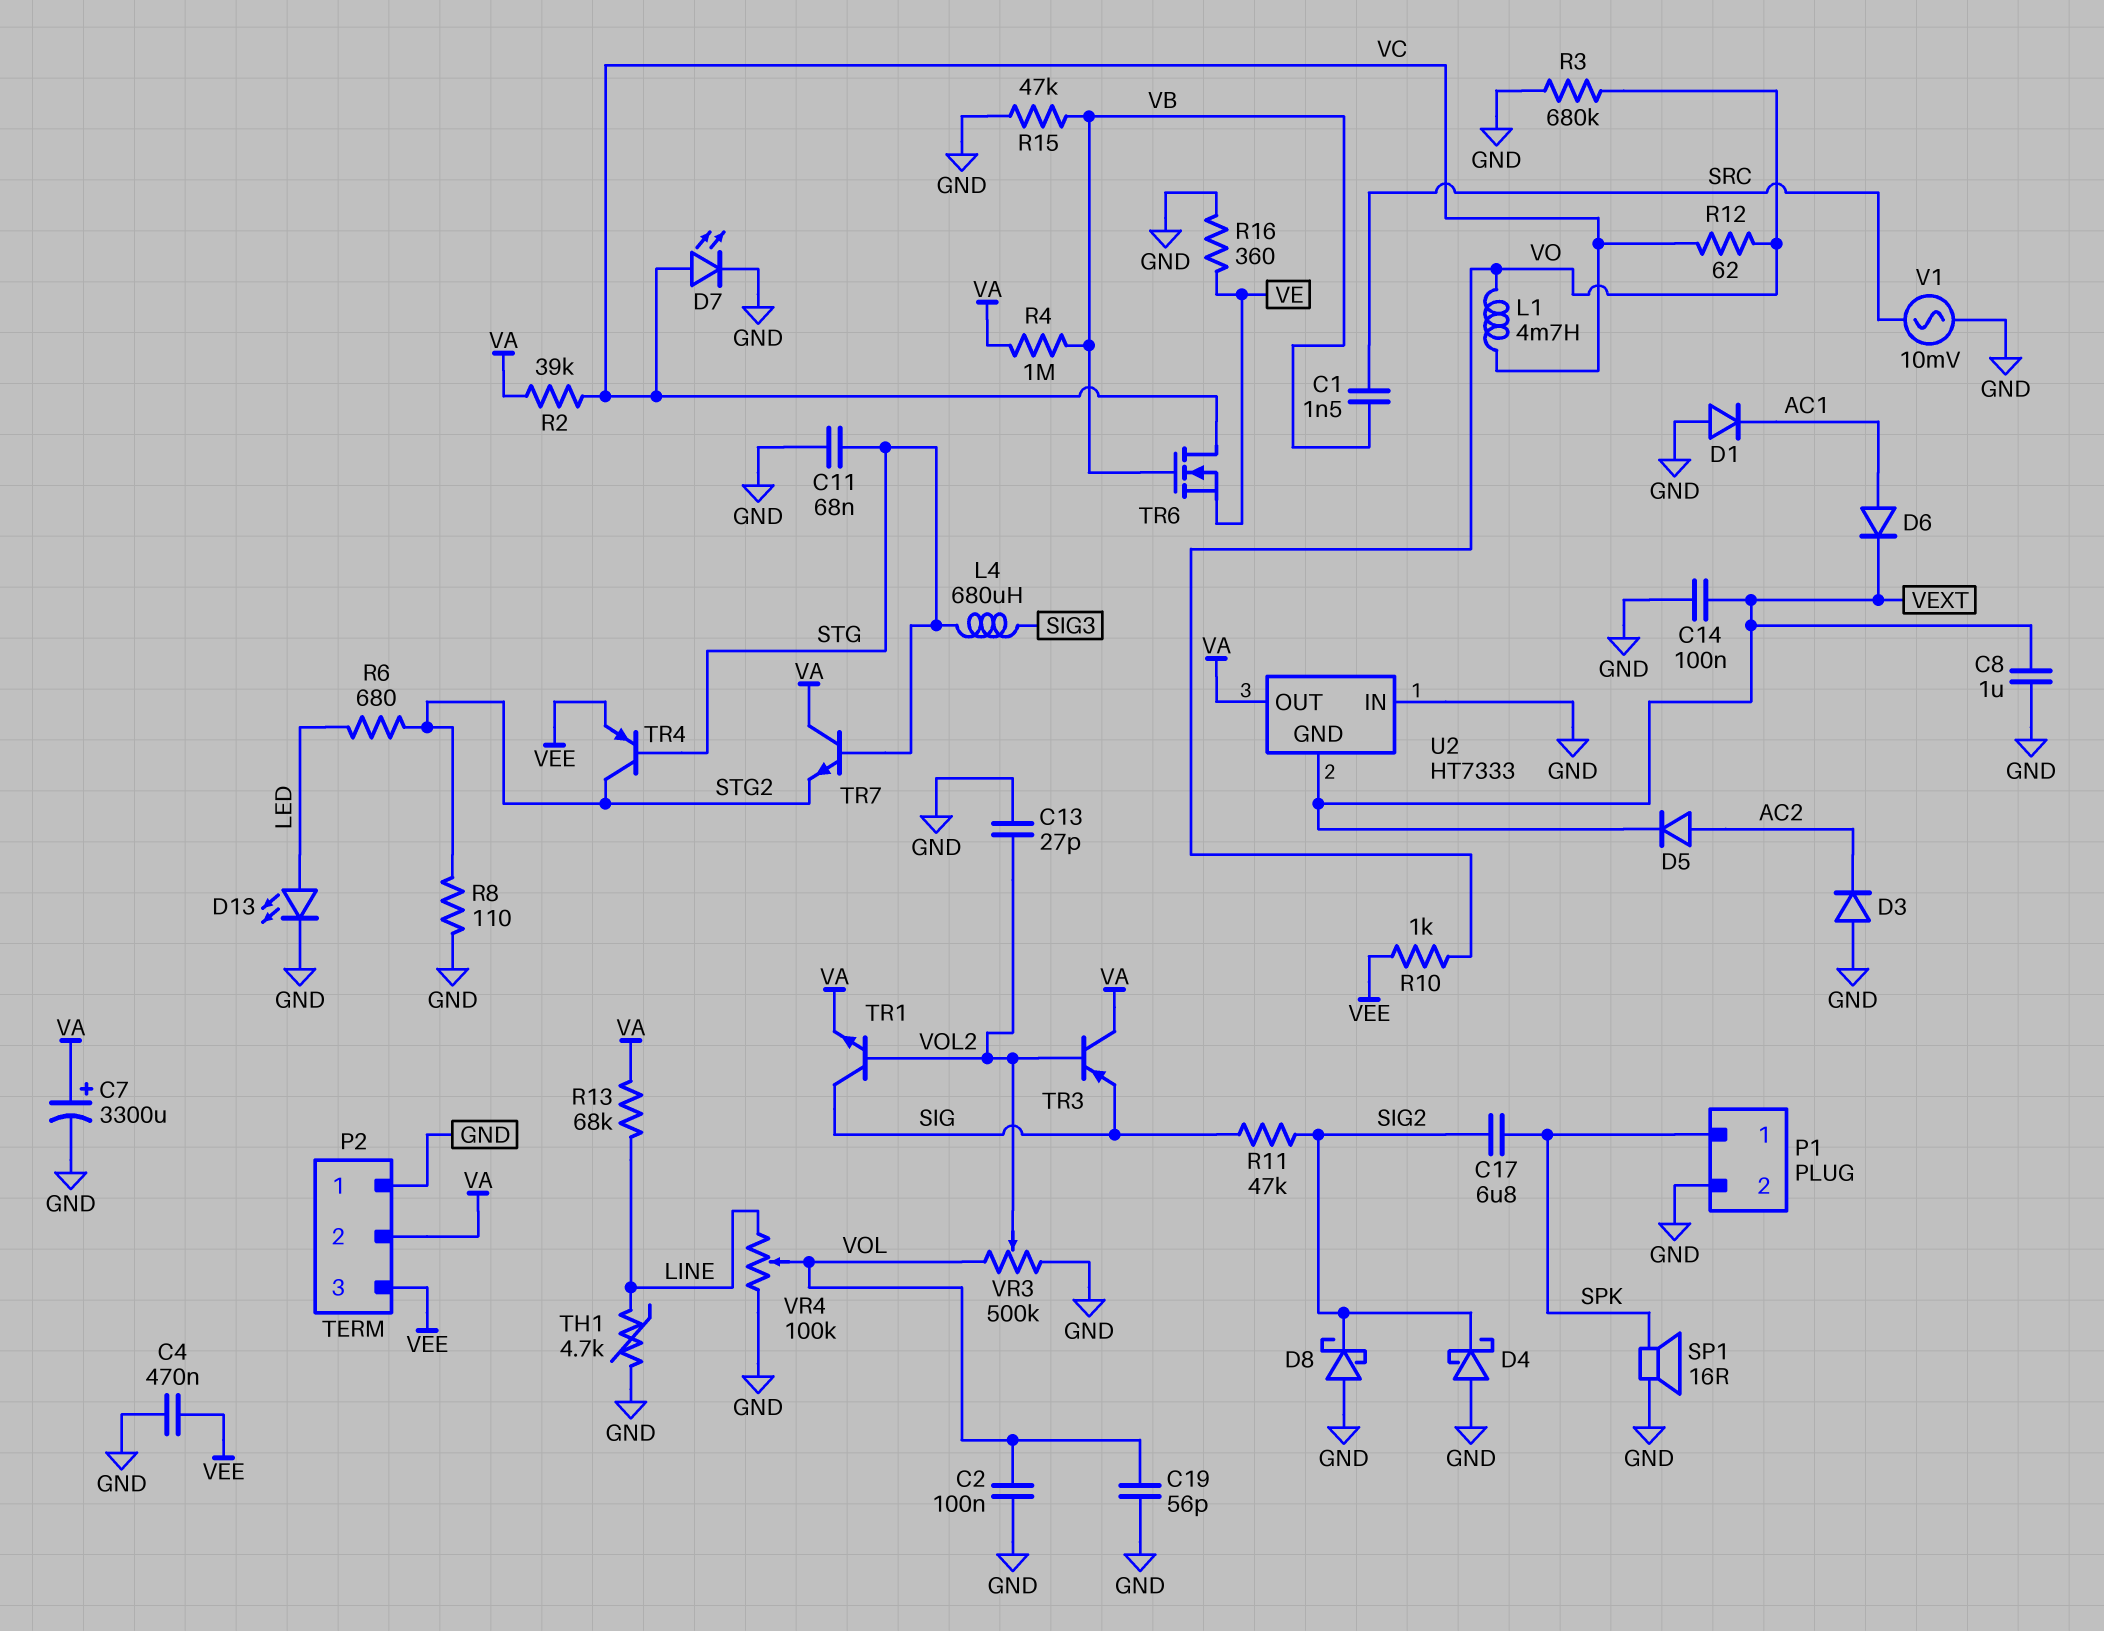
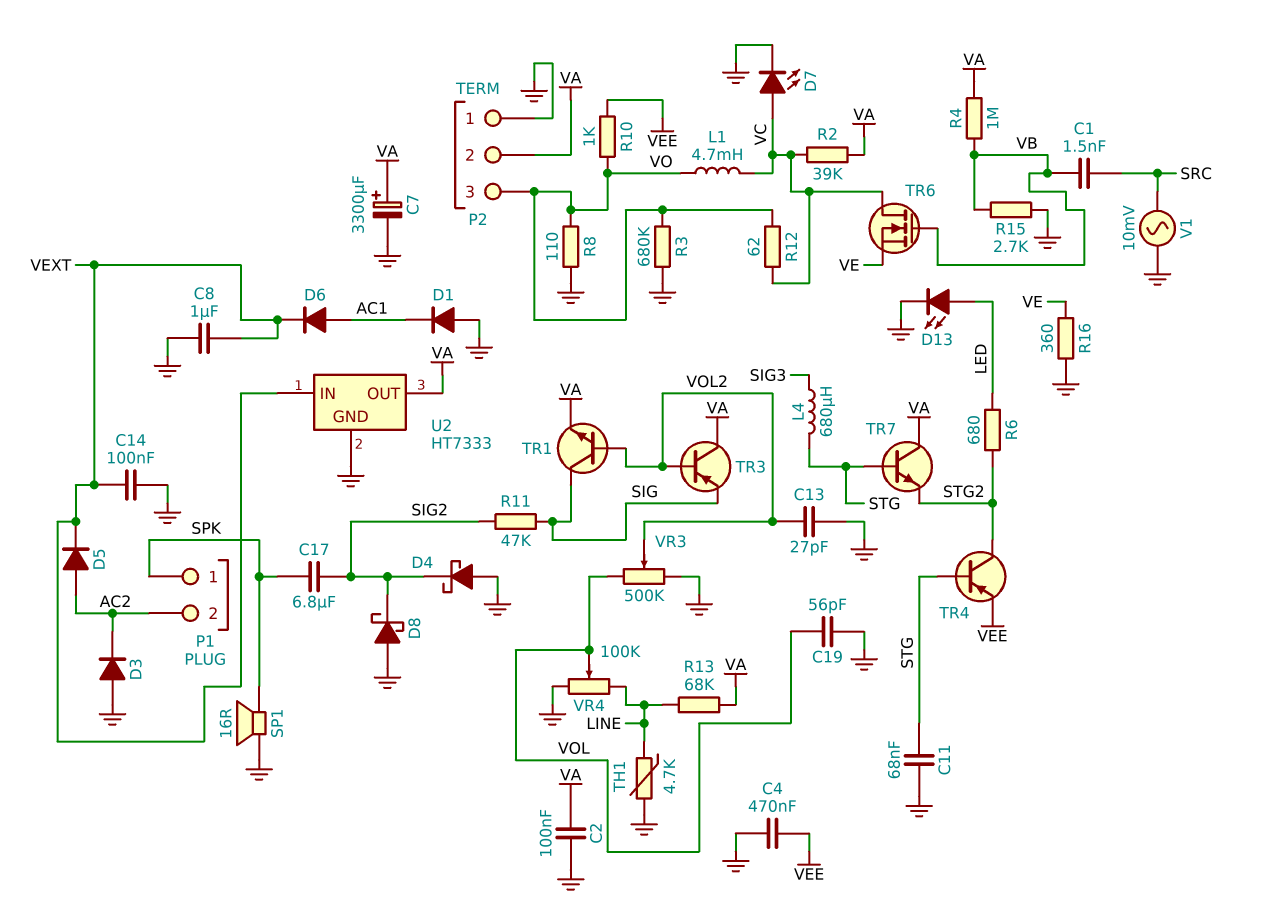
C2: 100nF (GND, VOL) -> 100nF (GND, VA)
P1 pin 2: GND -> AC2
P2 pin 3: VEE -> VO
R8: 110 (GND, STG2) -> 110 (GND, VO)
R15: 47k (GND, VB) -> 2.7k (GND, VB)
U2 pin GND: VEXT -> GND
U2 pin IN: GND -> VEXT

